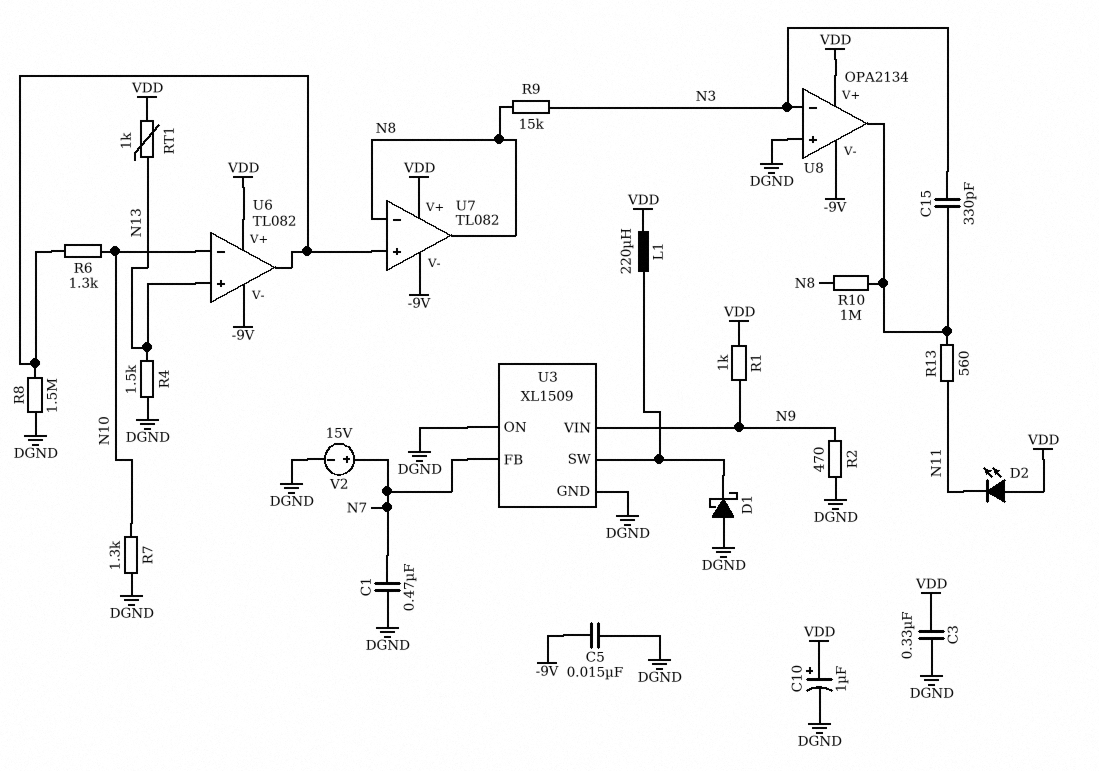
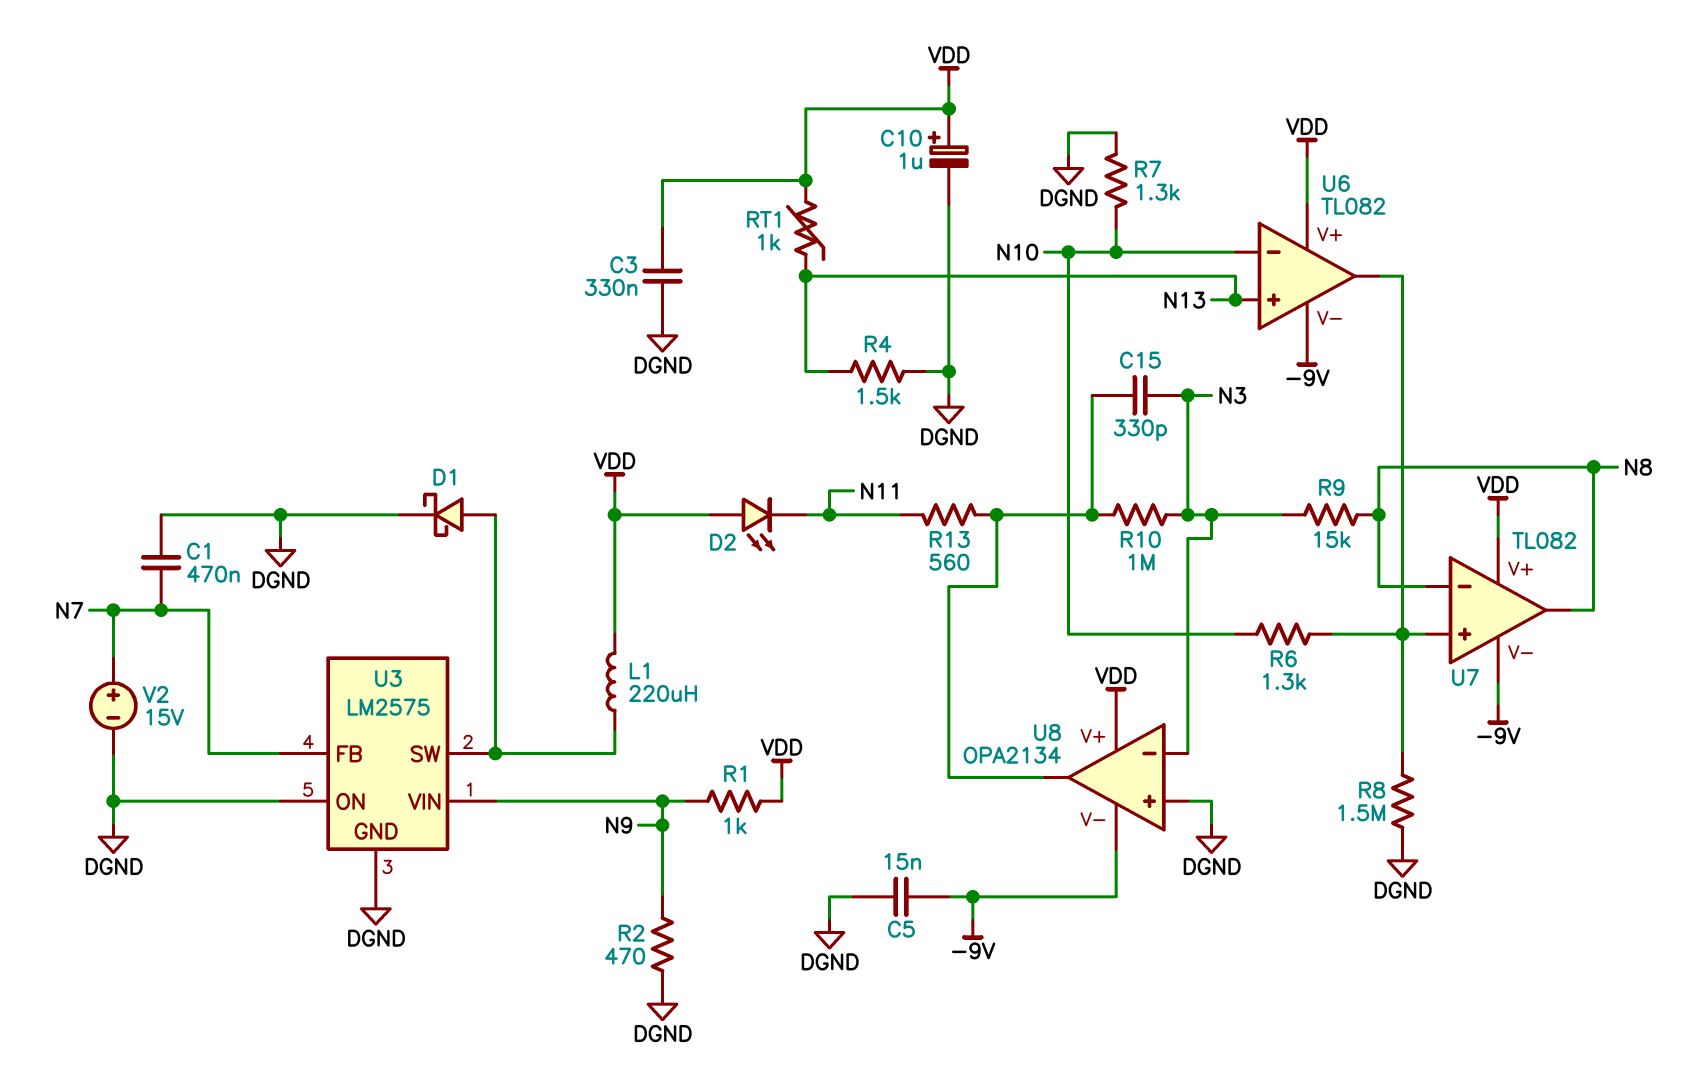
D1: schottky (A DGND, K U3/SW) -> schottky (A U3/SW, K DGND)
R10: 1M (N8, U8/out) -> 1M (N3, U8/out)
U3: XL1509 -> LM2575

